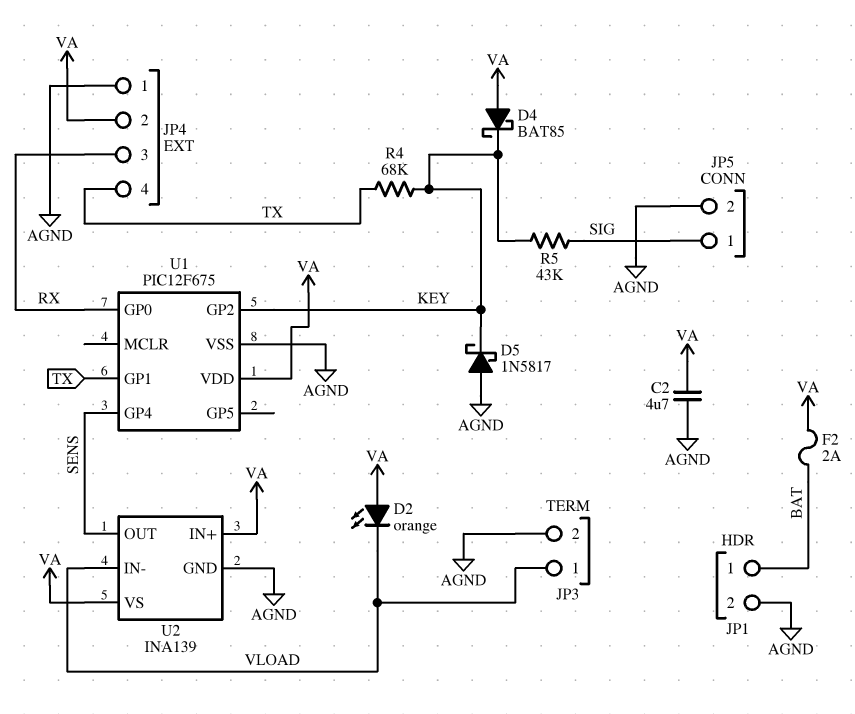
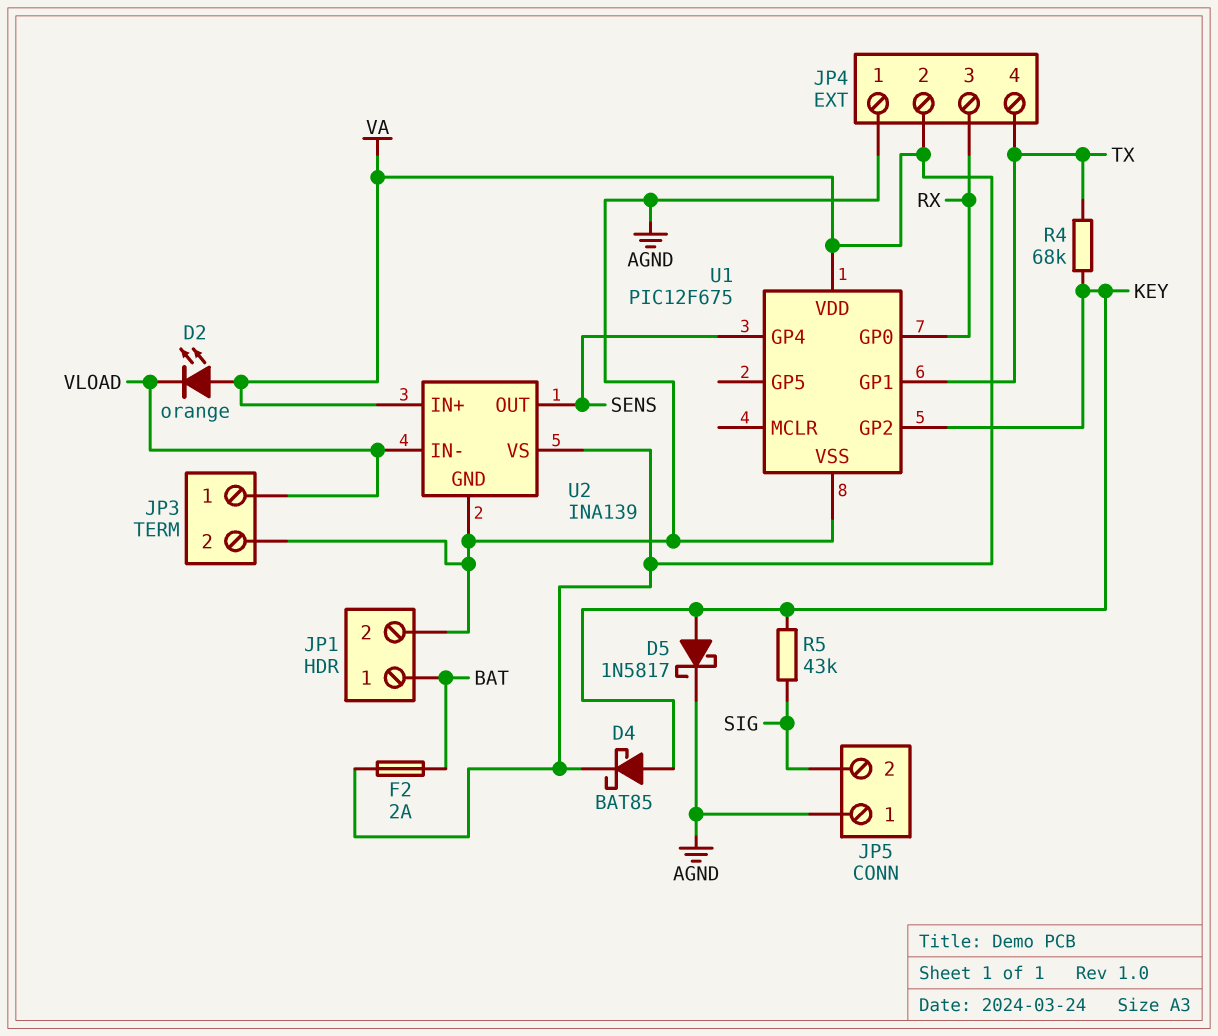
C2: 4.7uF (AGND, VA) -> none
D4: schottky BAT85 (A VA, K KEY) -> schottky BAT85 (A KEY, K VA)
D5: schottky 1N5817 (A AGND, K KEY) -> schottky 1N5817 (A KEY, K AGND)
JP5 pin 1: SIG -> AGND
JP5 pin 2: AGND -> SIG

